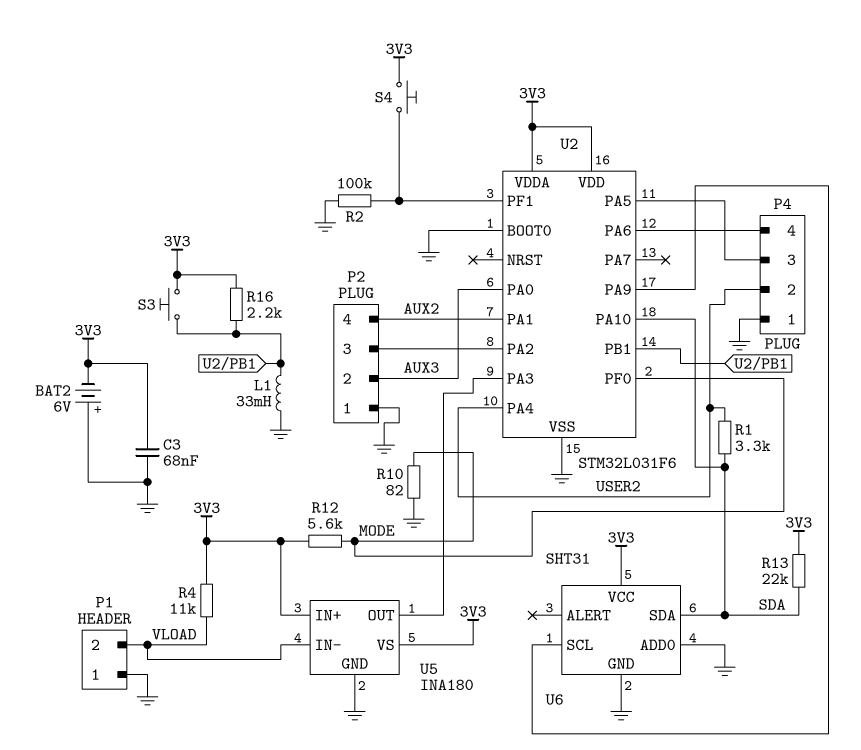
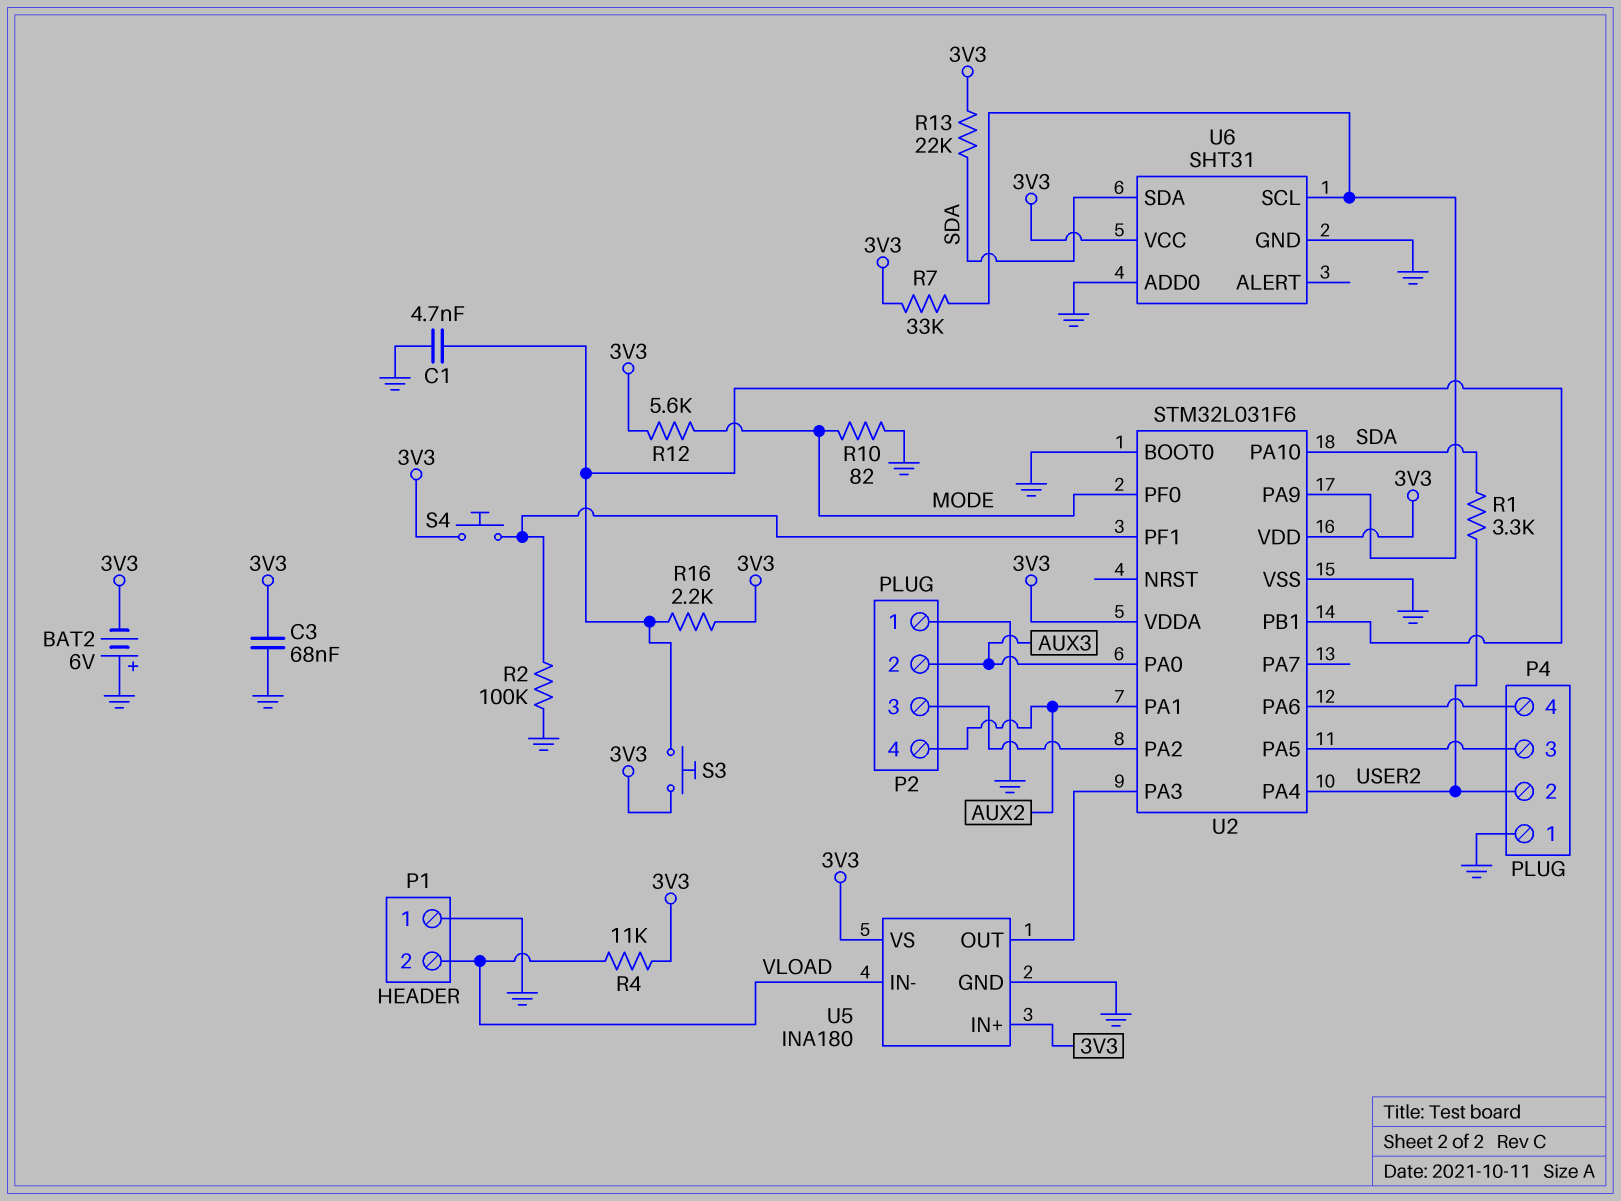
C1: none -> 4.7nF (GND, U2/PB1)
L1: 33mH (GND, U2/PB1) -> none
R7: none -> 33k (3V3, U2/PA9)

